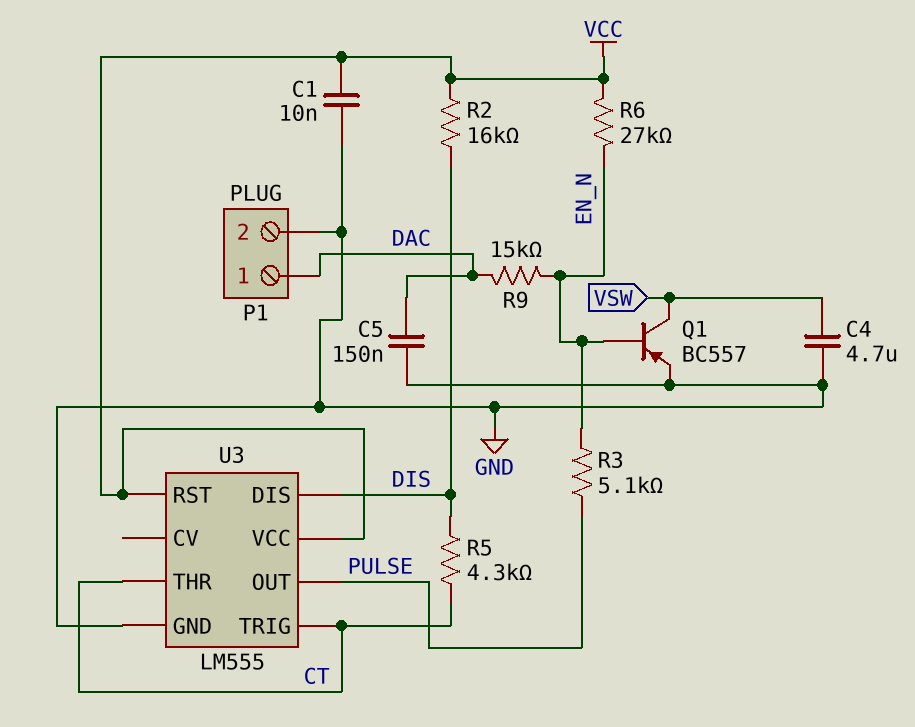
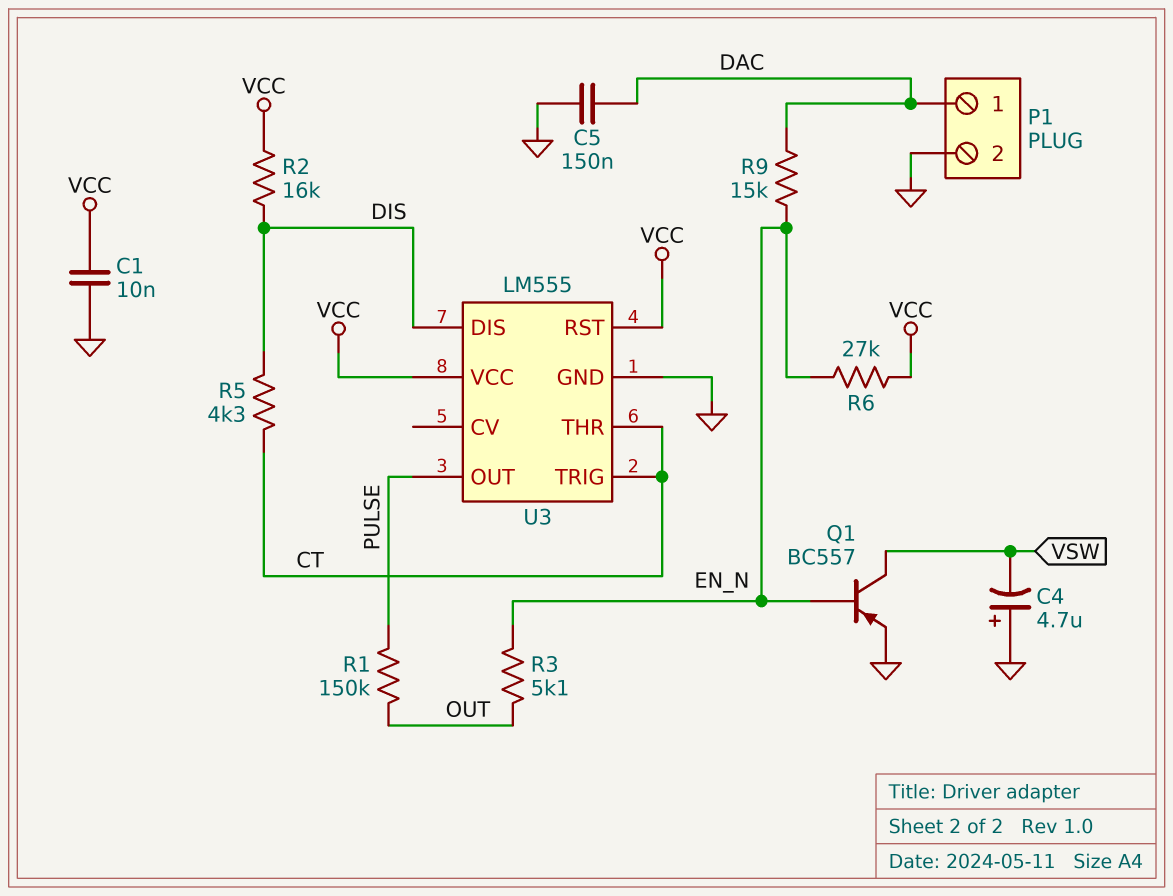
C4: 4.7uF (GND, VSW) -> 4.7uF (plus GND, minus VSW)
R1: none -> 150k (OUT, PULSE)
R3: 5.1k (EN_N, PULSE) -> 5.1k (EN_N, OUT)

